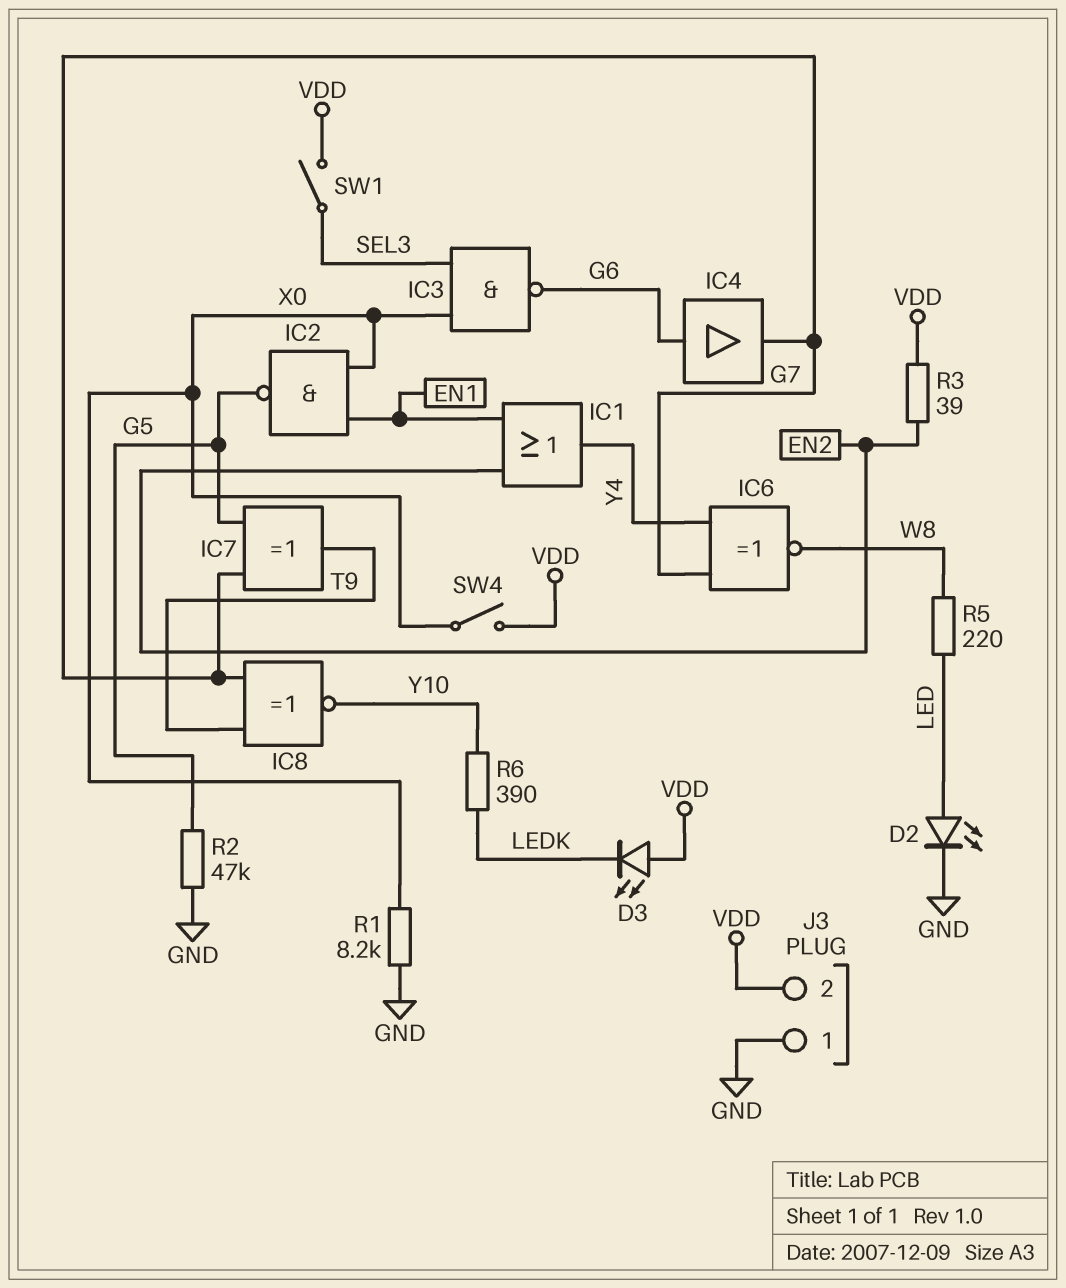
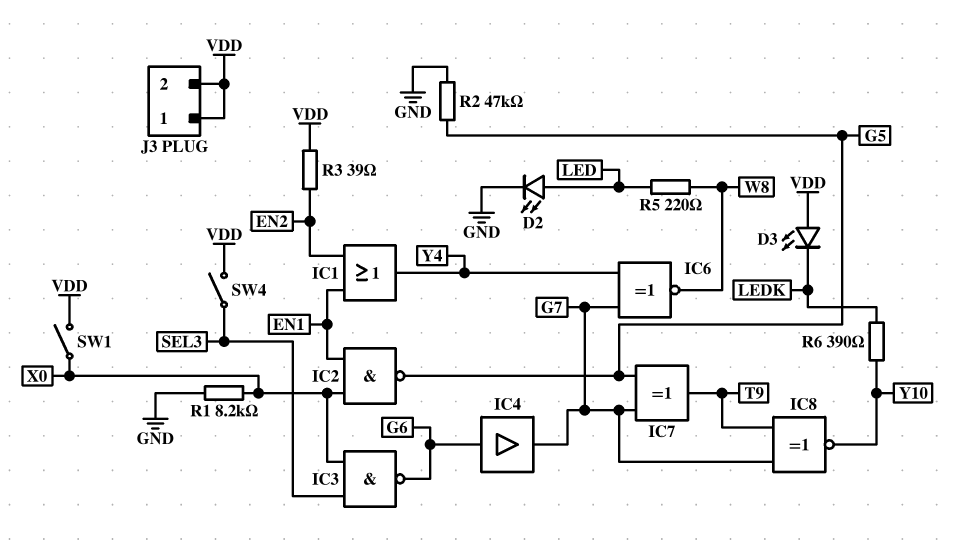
J3 pin 1: GND -> VDD
SW1: switch (SEL3, VDD) -> switch (VDD, X0)
SW4: switch (VDD, X0) -> switch (SEL3, VDD)

